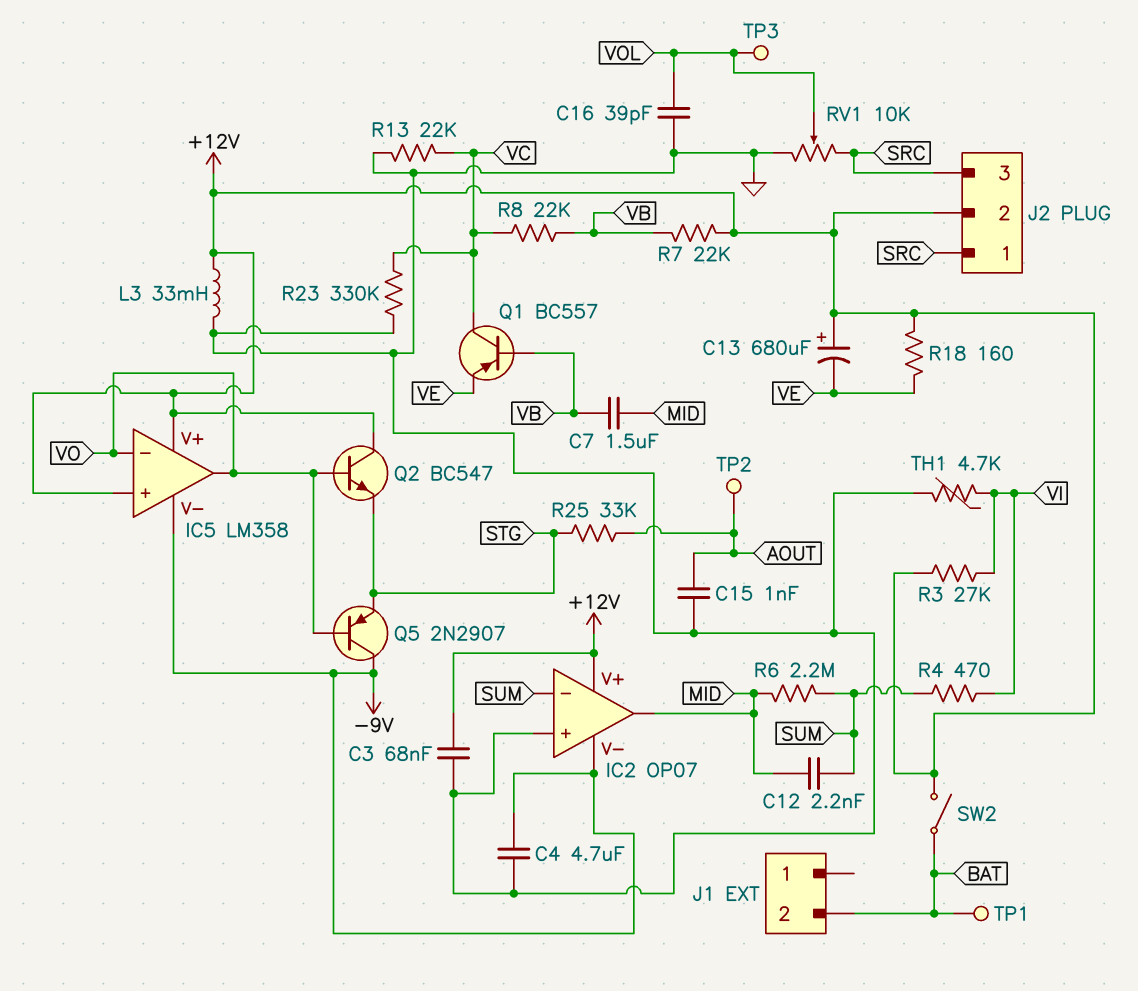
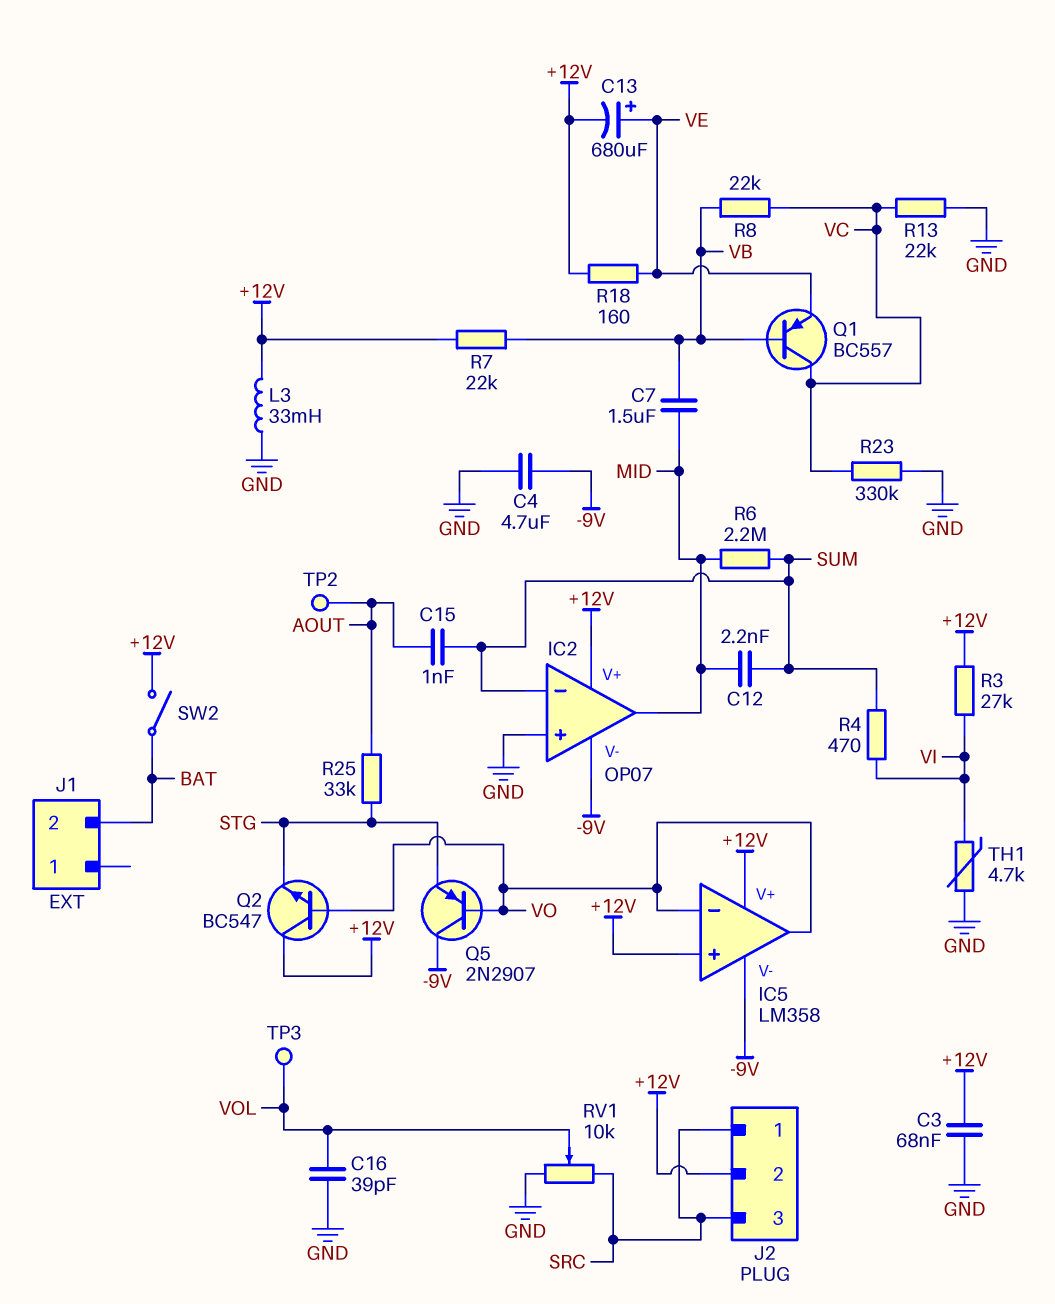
C13: 680uF (plus +12V, minus VE) -> 680uF (plus VE, minus +12V)
C15: 1nF (AOUT, GND) -> 1nF (AOUT, SUM)
TP1: test point (BAT) -> none

